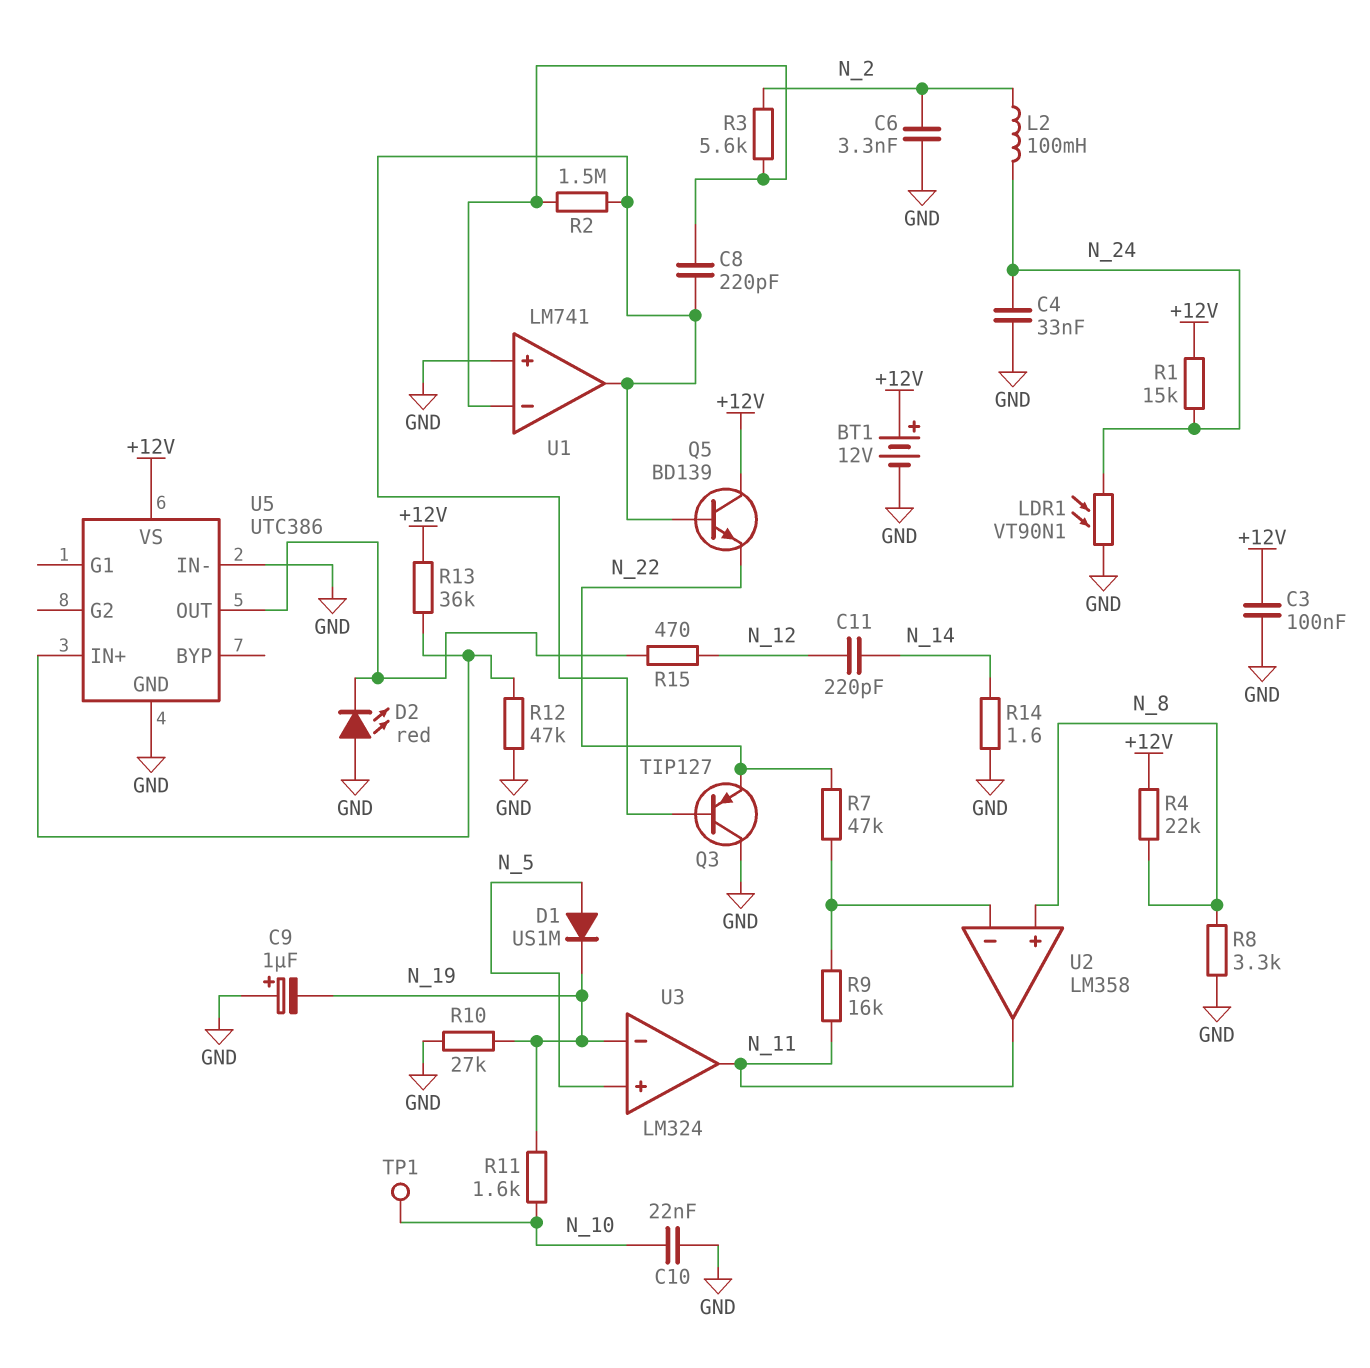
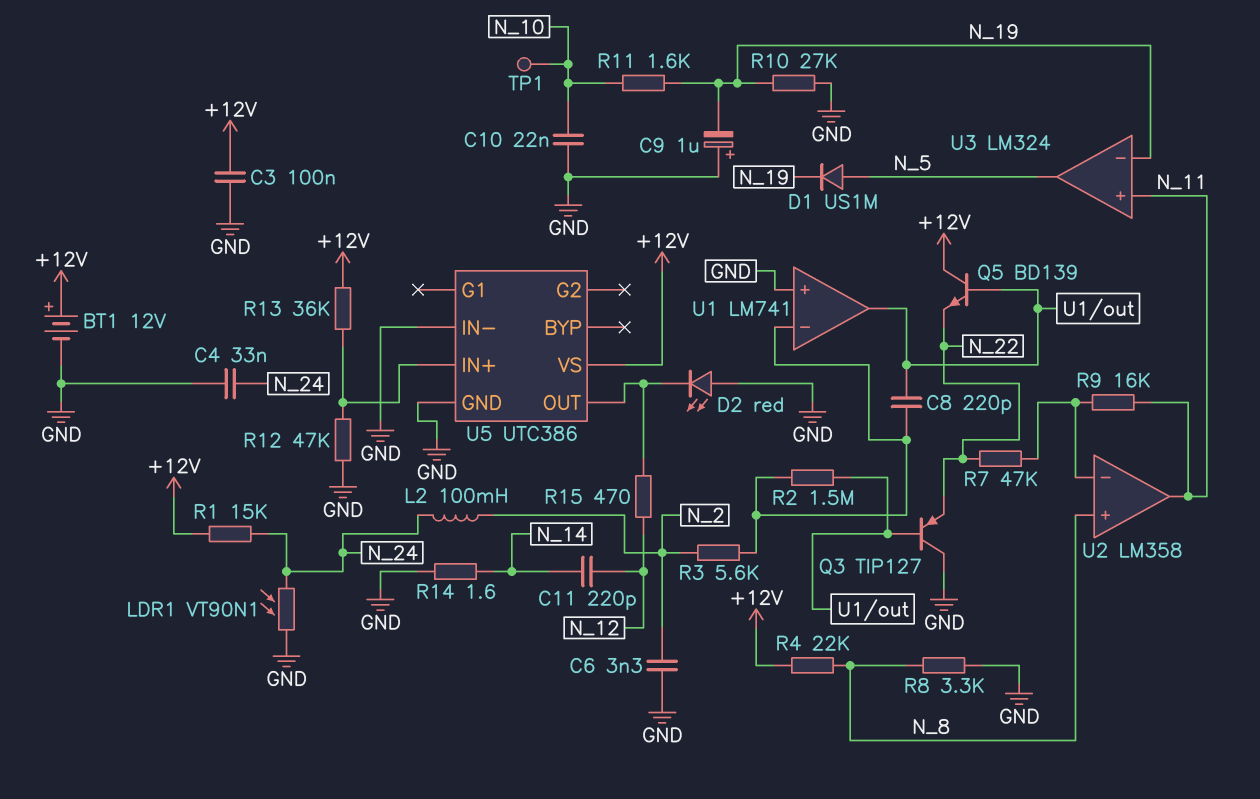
U3 pin in+: N_5 -> N_11
U3 pin out: N_11 -> N_5

